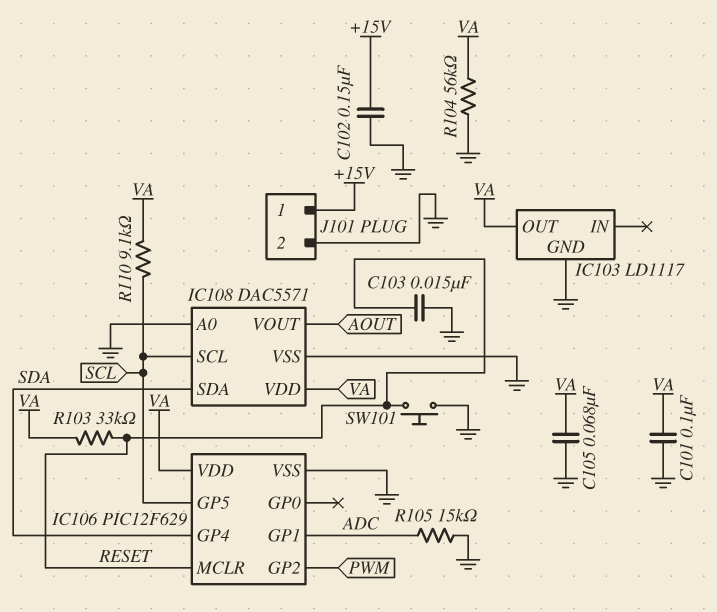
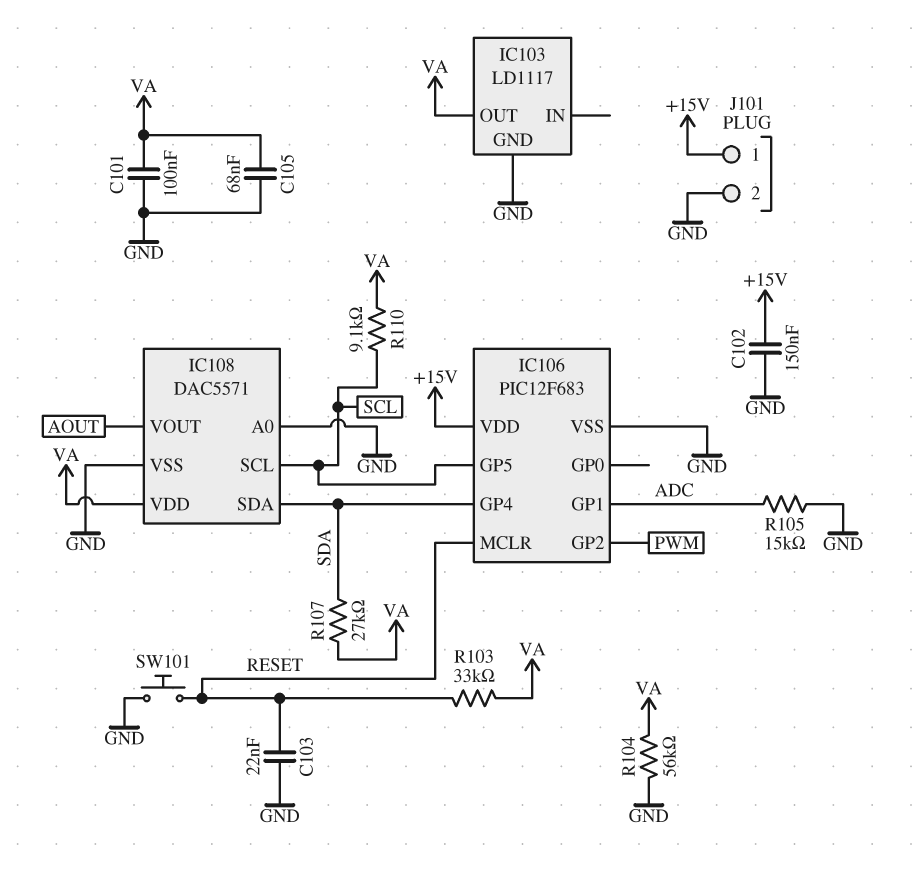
C103: 15nF (GND, RESET) -> 22nF (GND, RESET)
IC106: PIC12F629 -> PIC12F683
IC106 pin VDD: VA -> +15V
R107: none -> 27k (SDA, VA)

